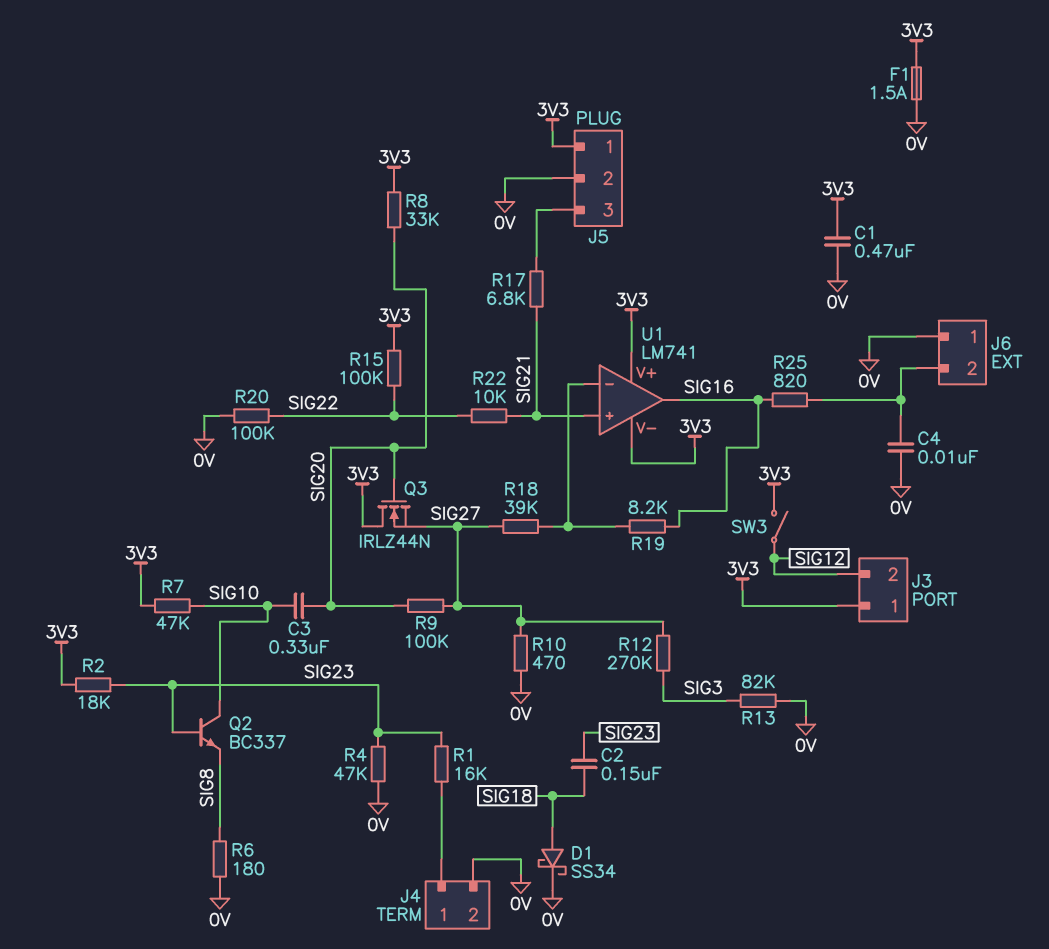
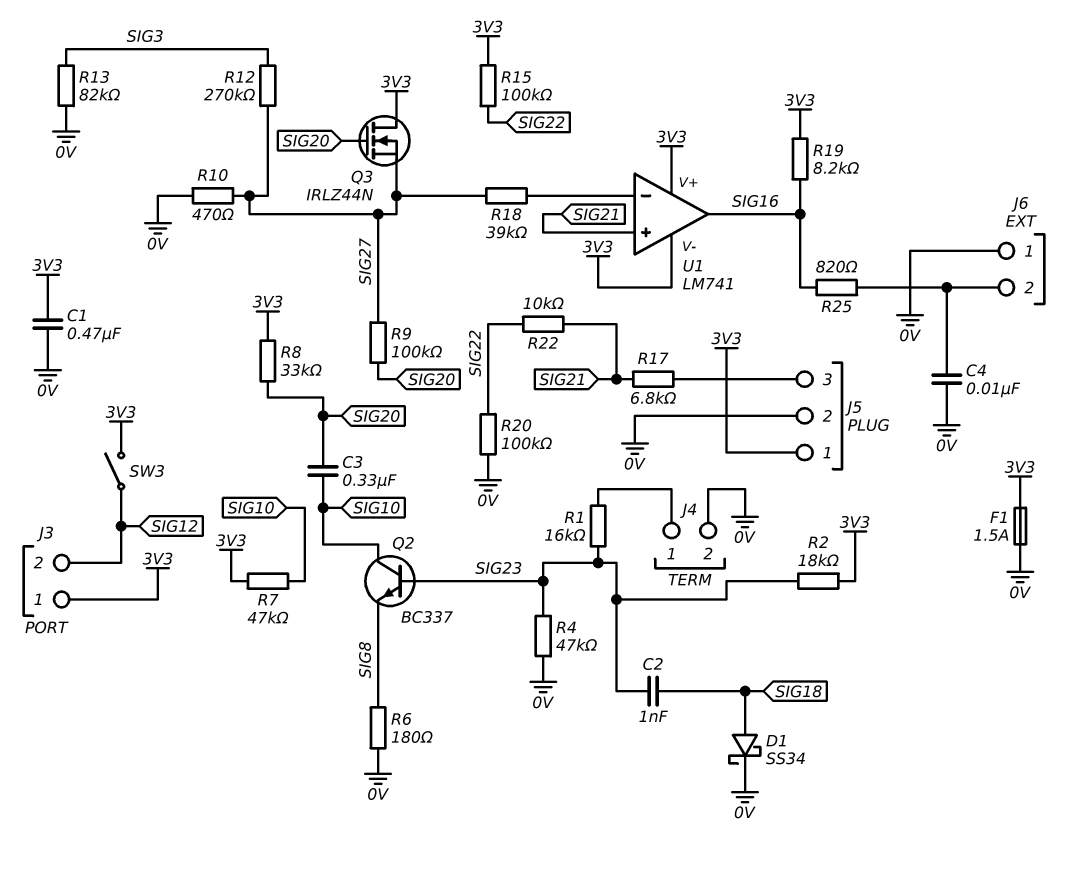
C2: 150nF (SIG18, SIG23) -> 1nF (SIG18, SIG23)
R19: 8.2k (SIG16, U1/in-) -> 8.2k (3V3, SIG16)

